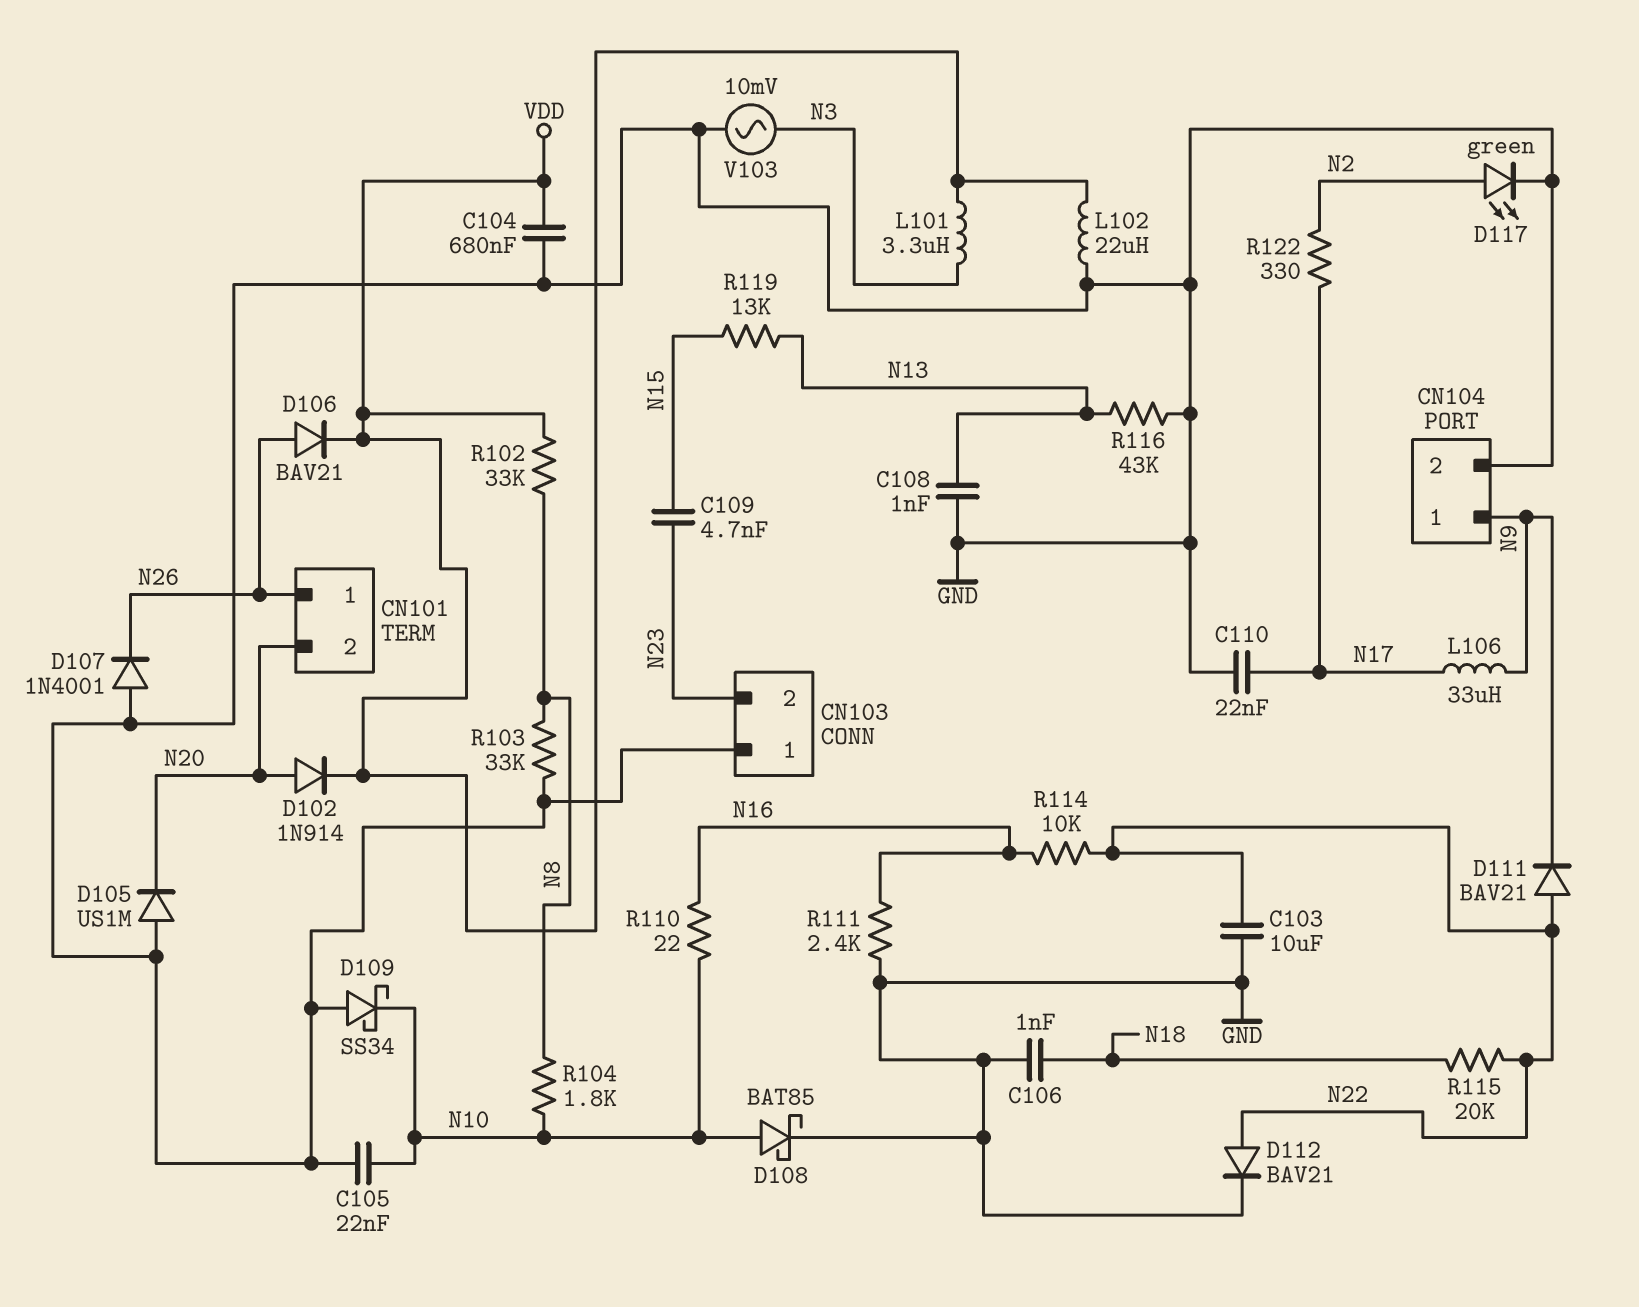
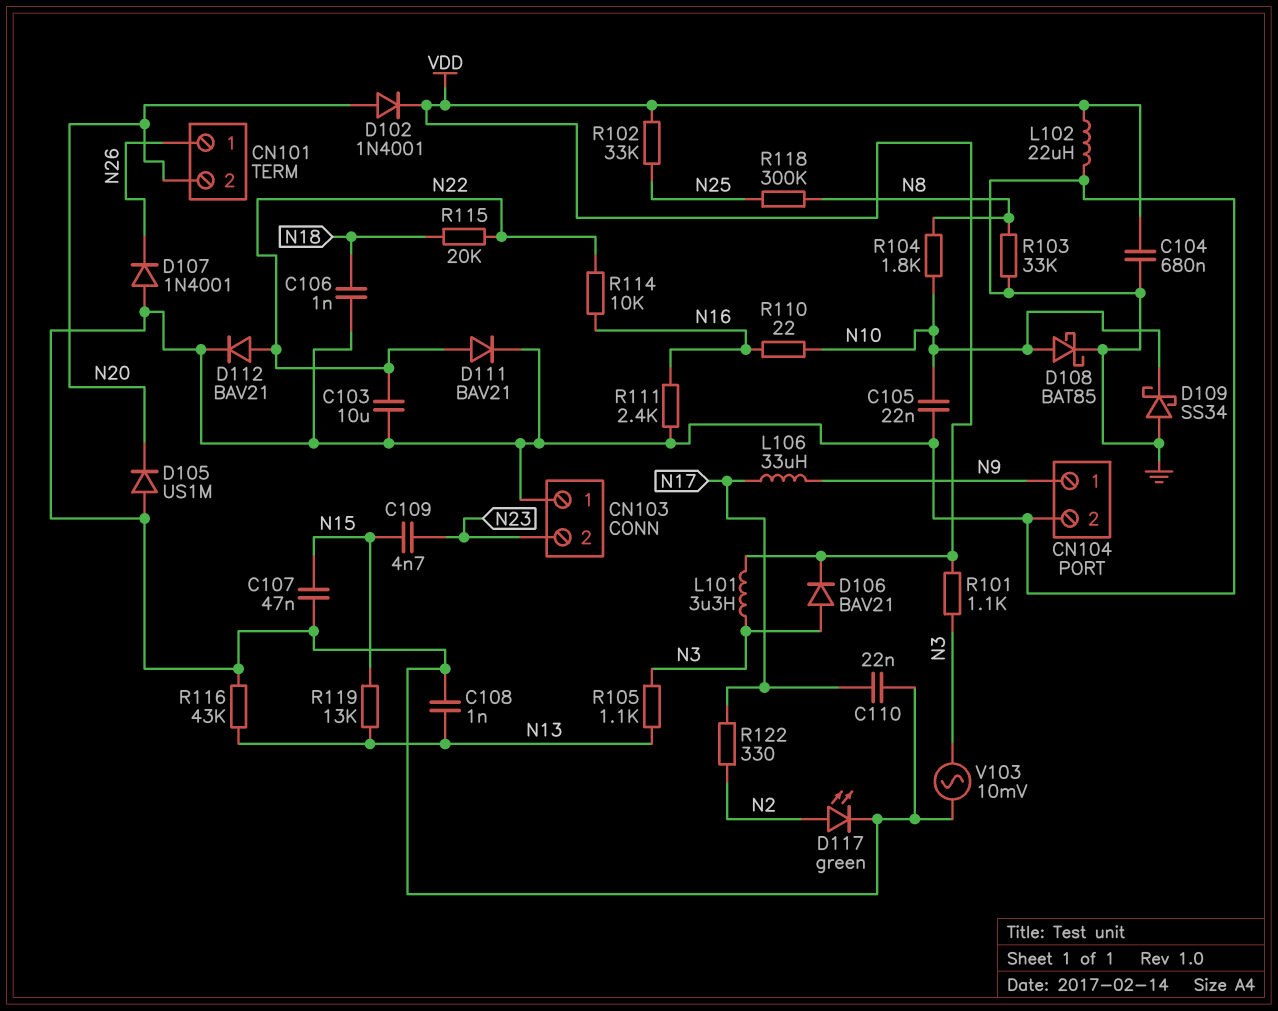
C107: none -> 47nF (GND, N15)
D102: diode 1N914 (A N20, K VDD) -> diode 1N4001 (A N20, K VDD)
D106: diode BAV21 (A N26, K VDD) -> diode BAV21 (A N3, K VDD)
D111: diode BAV21 (A N22, K N9) -> diode BAV21 (A N22, K GND)
R101: none -> 1.1k (N3, VDD)
R102: 33k (N8, VDD) -> 33k (N25, VDD)
R105: none -> 1.1k (N3, N13)
R118: none -> 300k (N8, N25)

